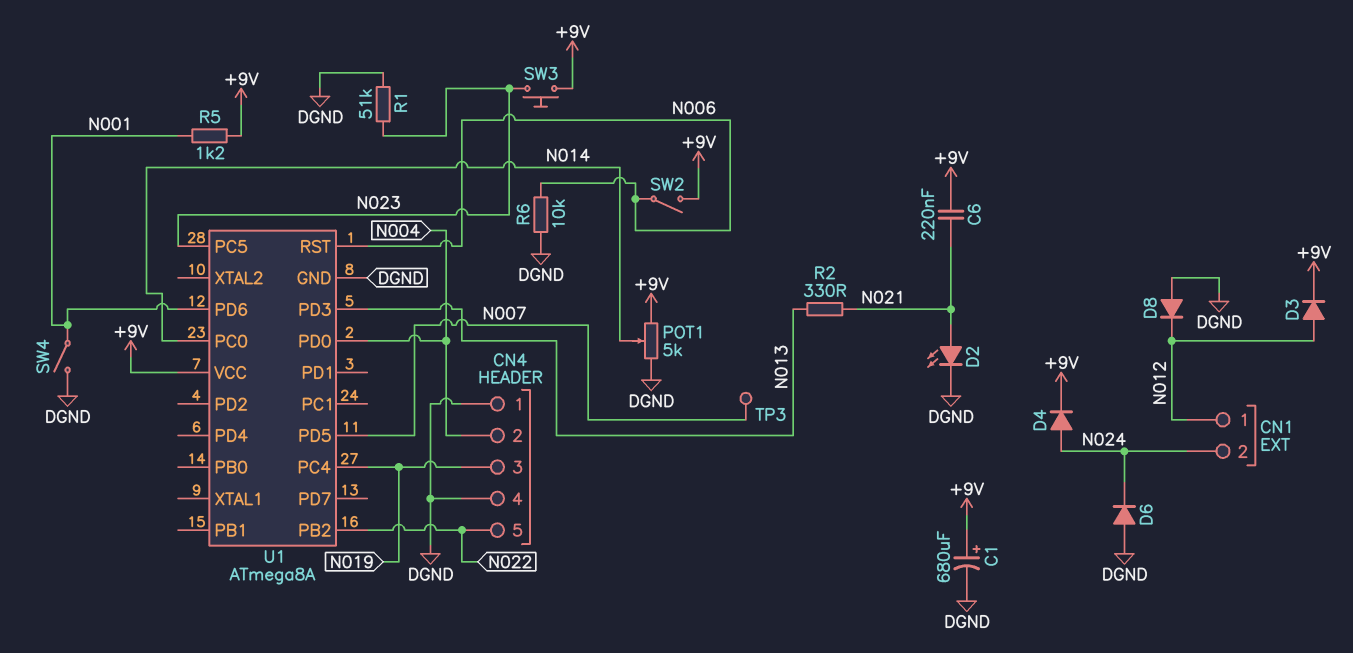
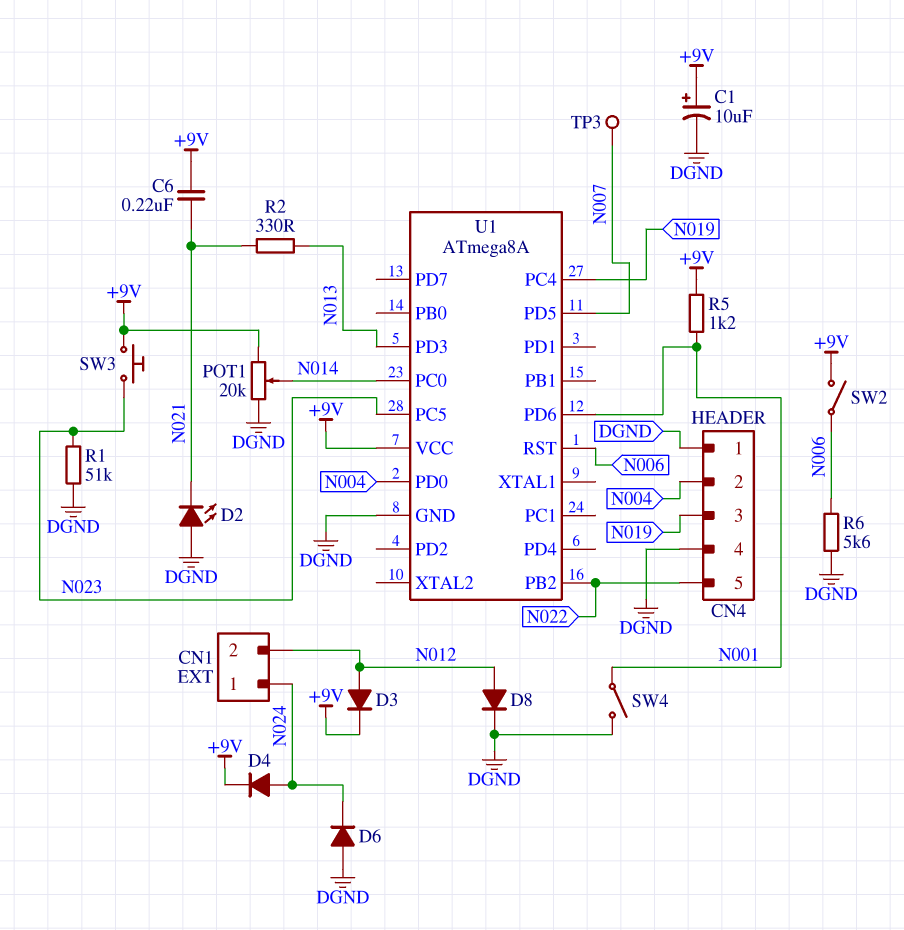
C1: 680uF (plus +9V, minus DGND) -> 10uF (plus +9V, minus DGND)
CN1 pin 1: N012 -> N024
CN1 pin 2: N024 -> N012
D2: LED (A N021, K DGND) -> LED (A DGND, K N021)
D8: diode (A DGND, K N012) -> diode (A N012, K DGND)
POT1: 5k (+9V, DGND, wiper N014) -> 20k (+9V, DGND, wiper N014)
R6: 10k (DGND, N006) -> 5.6k (DGND, N006)

